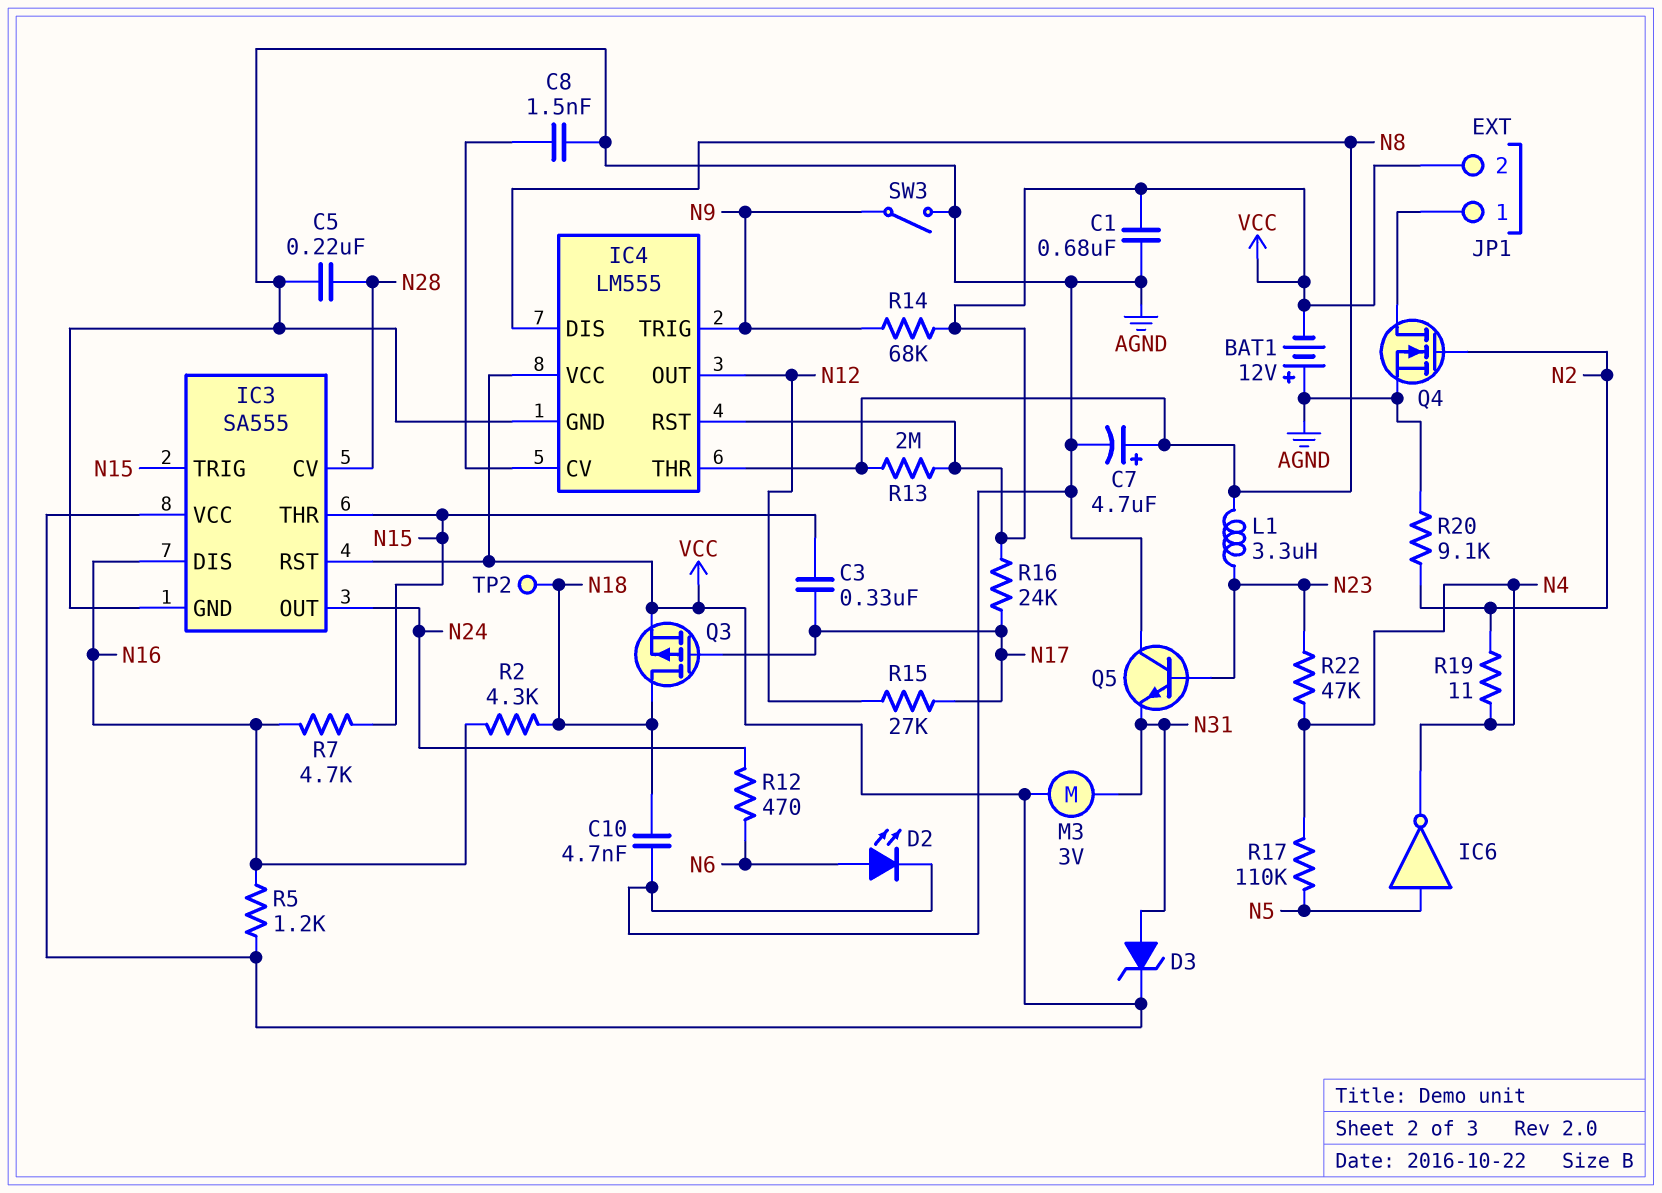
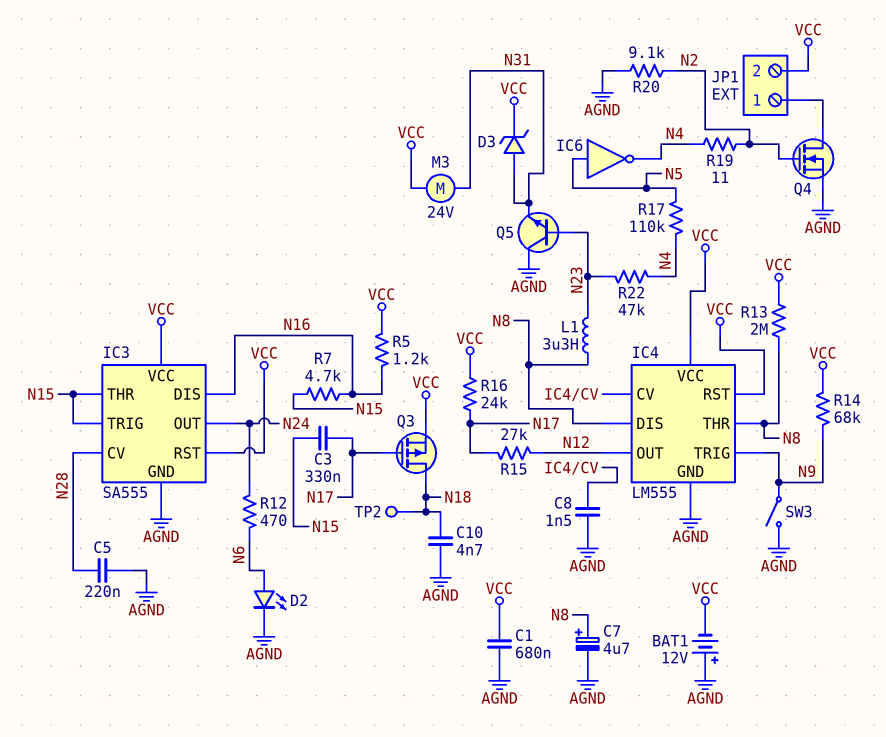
M3: motor 3V (N31, VCC) -> motor 24V (N31, VCC)
R2: 4.3k (N16, N18) -> none

